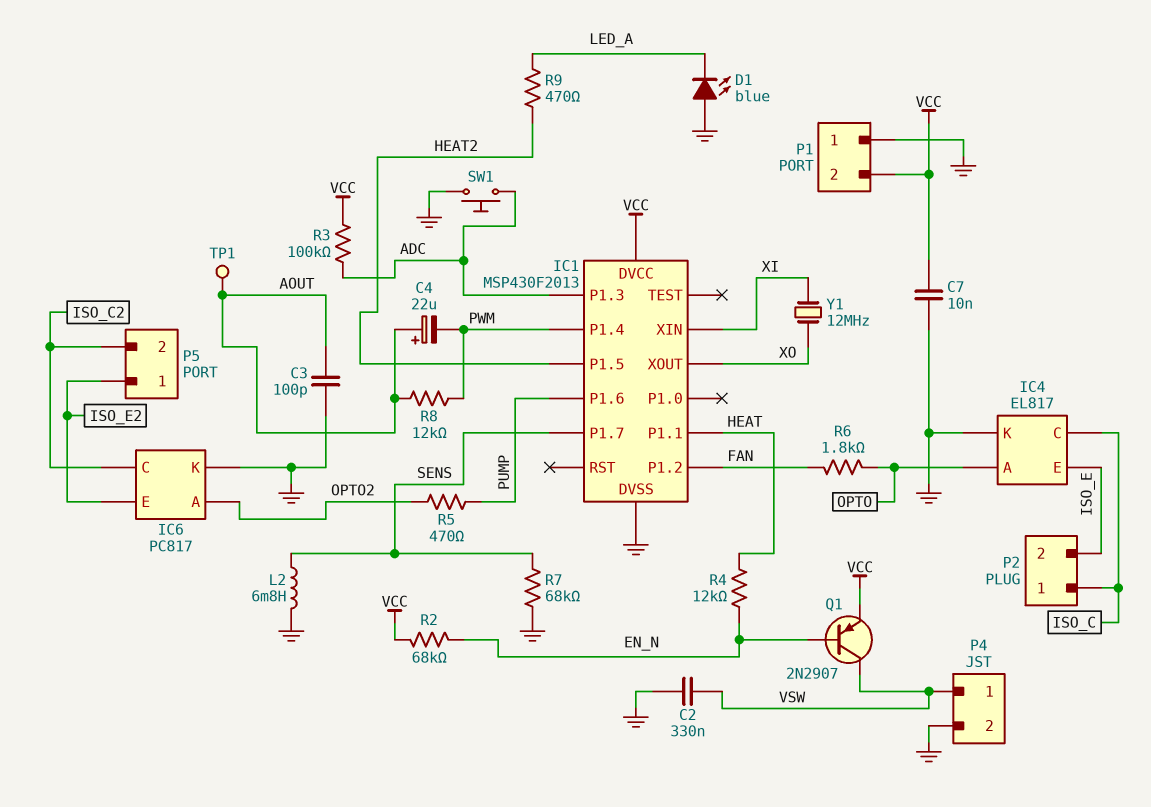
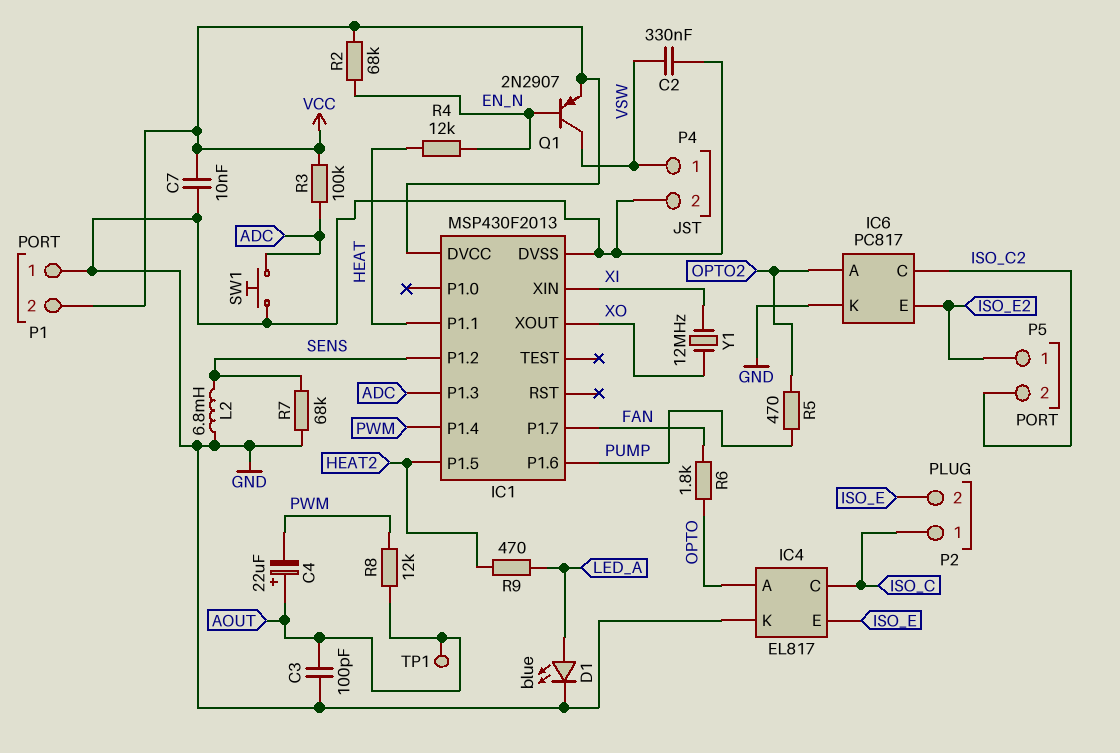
D1: LED blue (A GND, K LED_A) -> LED blue (A LED_A, K GND)
IC1 pin P1.2: FAN -> SENS
IC1 pin P1.7: SENS -> FAN

